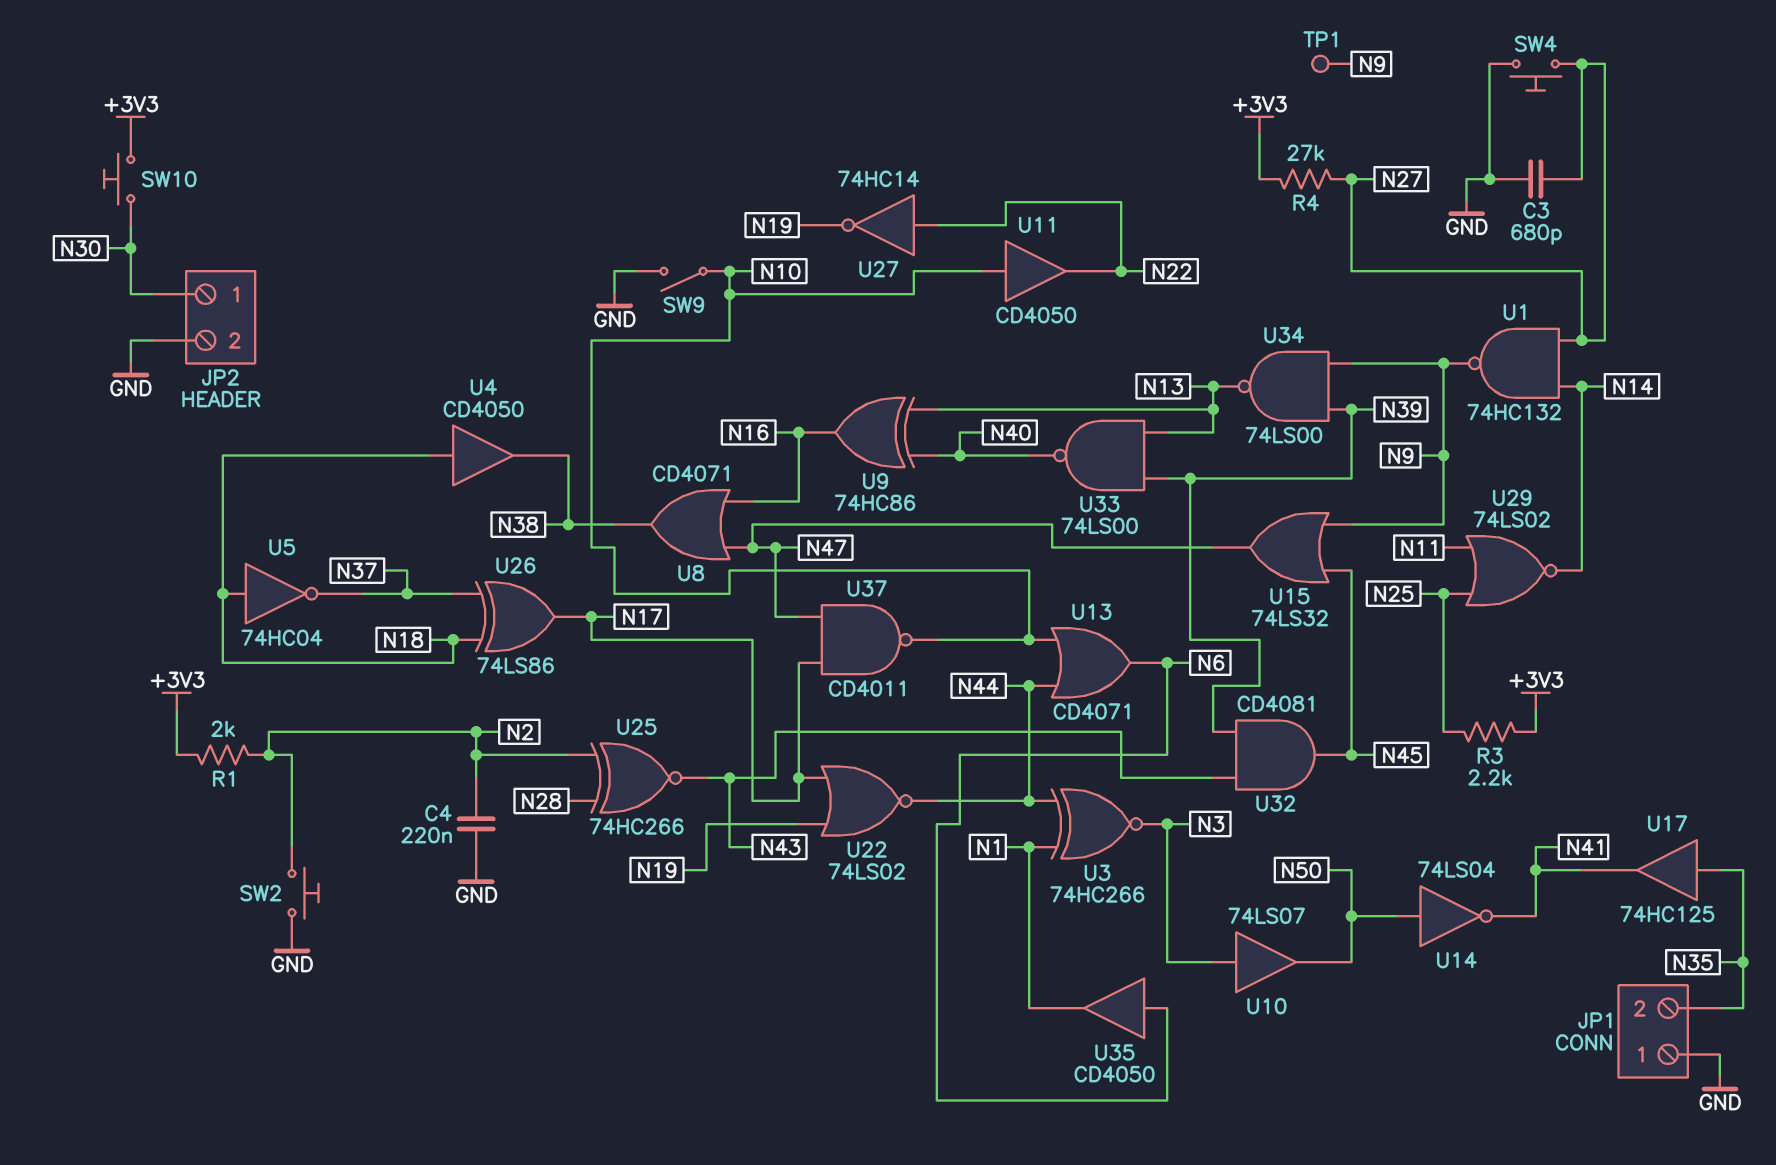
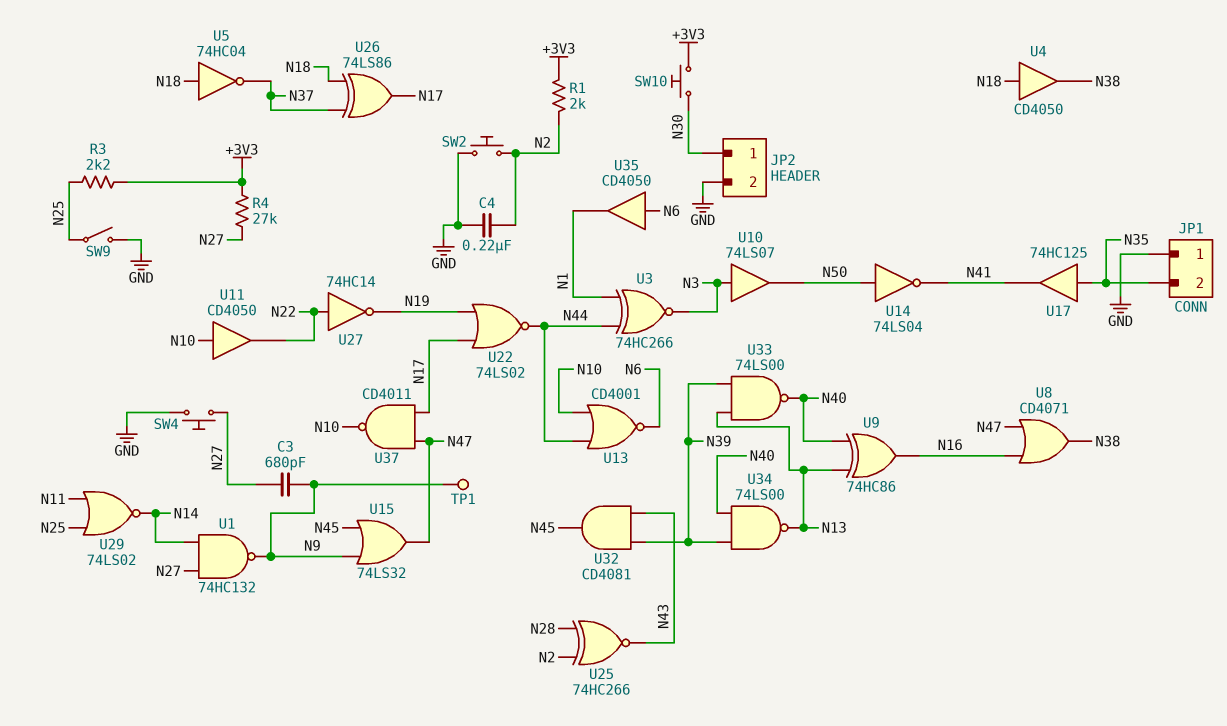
C3: 680pF (GND, N27) -> 680pF (N9, N27)
SW9: switch (GND, N10) -> switch (GND, N25)
U13: OR CD4071 (in N10, in N44, out N6) -> NOR CD4001 (in N10, in N44, out N6)
U34: NAND 74LS00 (in N9, in N39, out N13) -> NAND 74LS00 (in N39, in N40, out N13)

